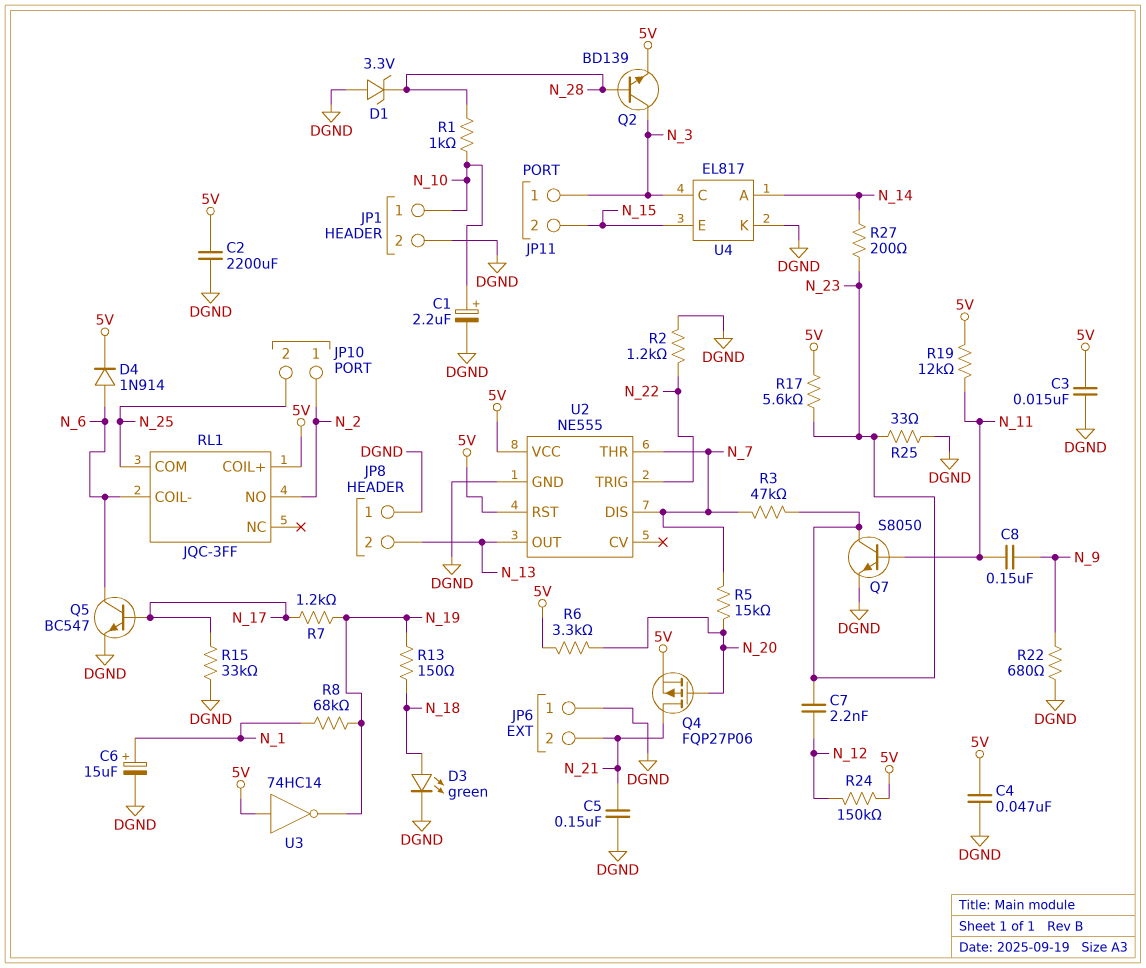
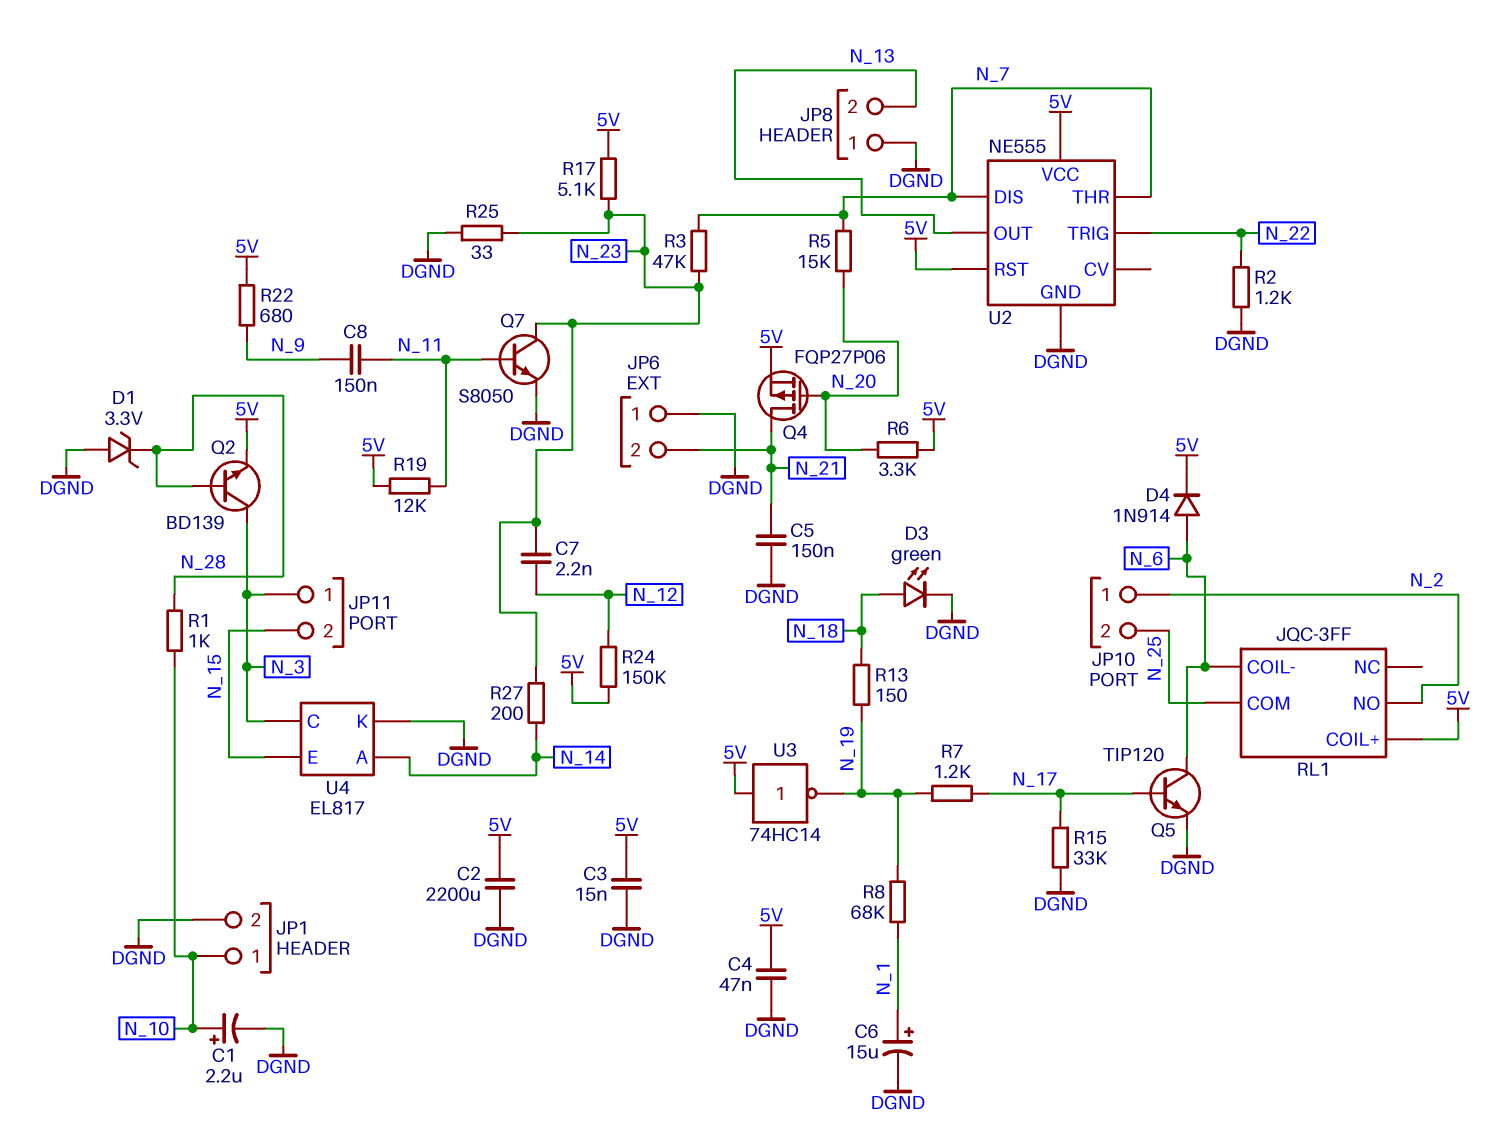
Q5: NPN BC547 (B N_17, C N_6, E DGND) -> NPN TIP120 (B N_17, C N_6, E DGND)
R17: 5.6k (5V, N_23) -> 5.1k (5V, N_23)
R22: 680 (DGND, N_9) -> 680 (5V, N_9)

